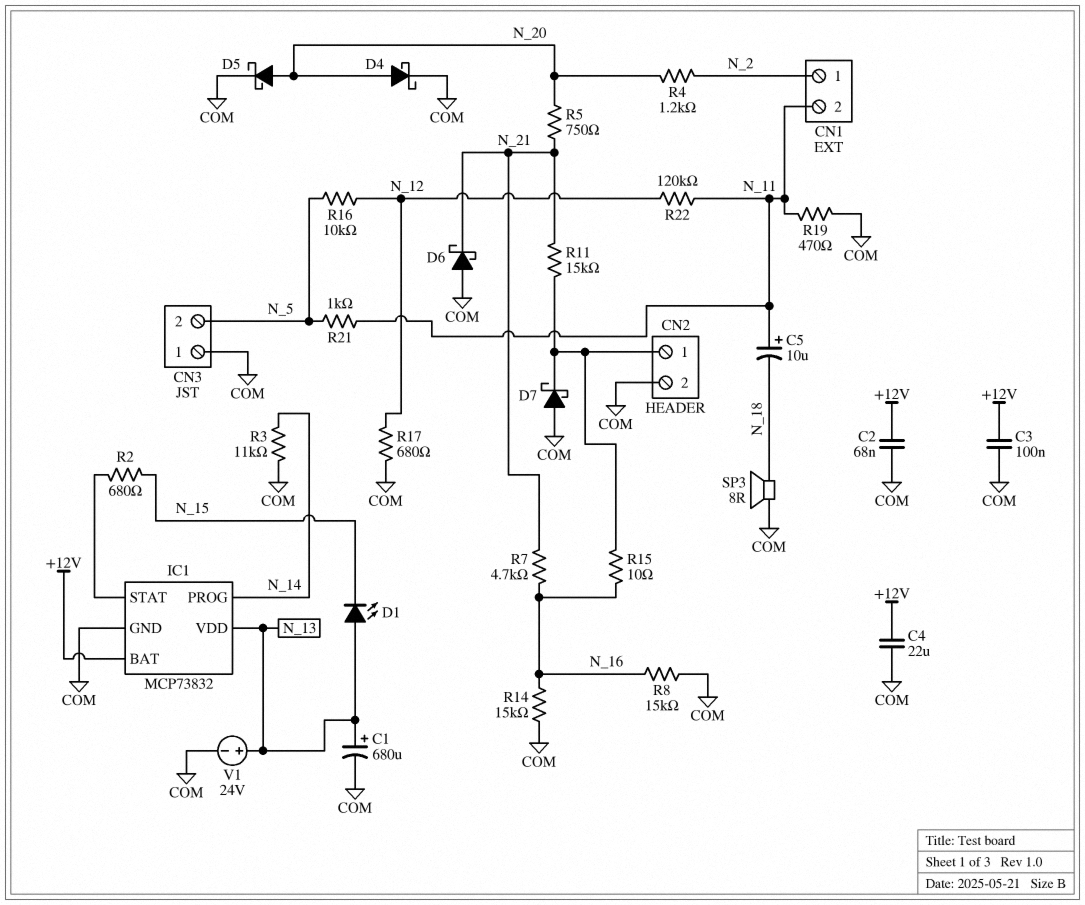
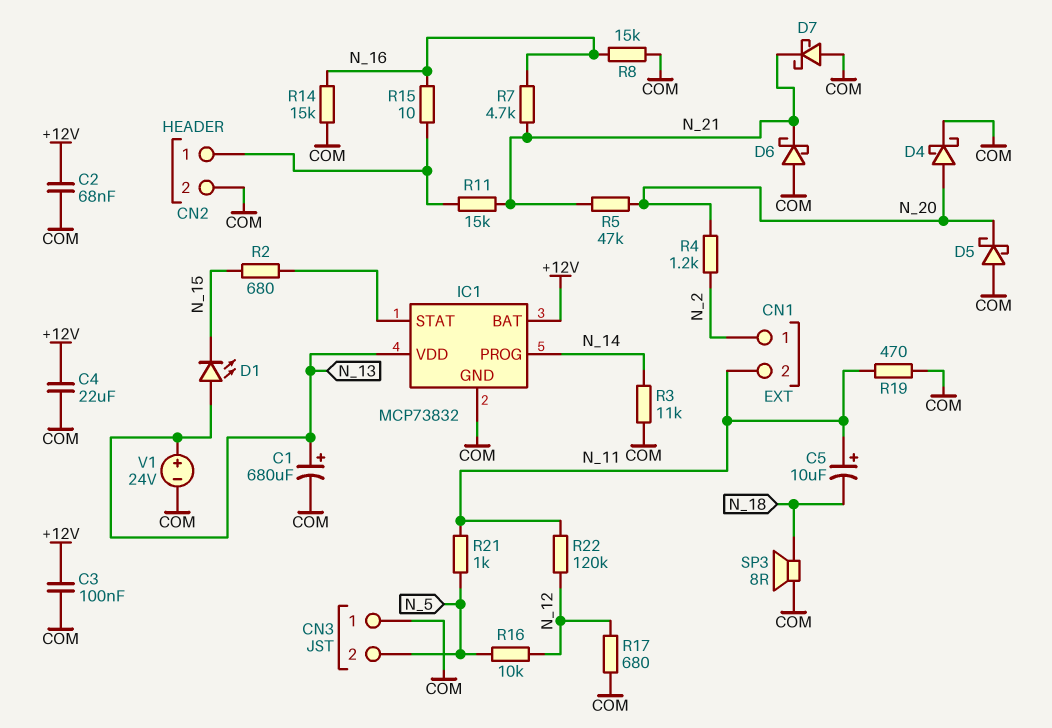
D5: schottky (A N_20, K COM) -> schottky (A COM, K N_20)
D7: schottky (A COM, K CN2/1) -> schottky (A COM, K N_21)
R5: 750 (N_20, N_21) -> 47k (N_20, N_21)

